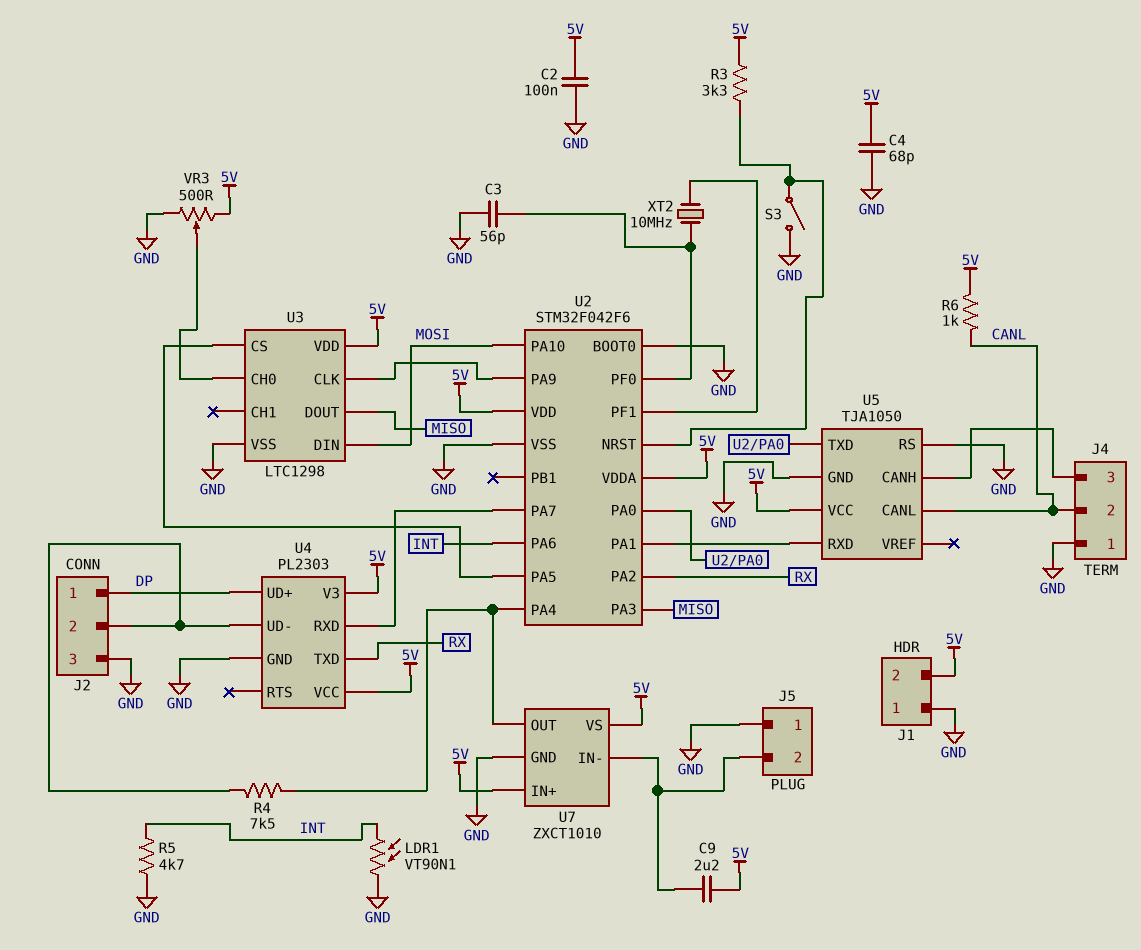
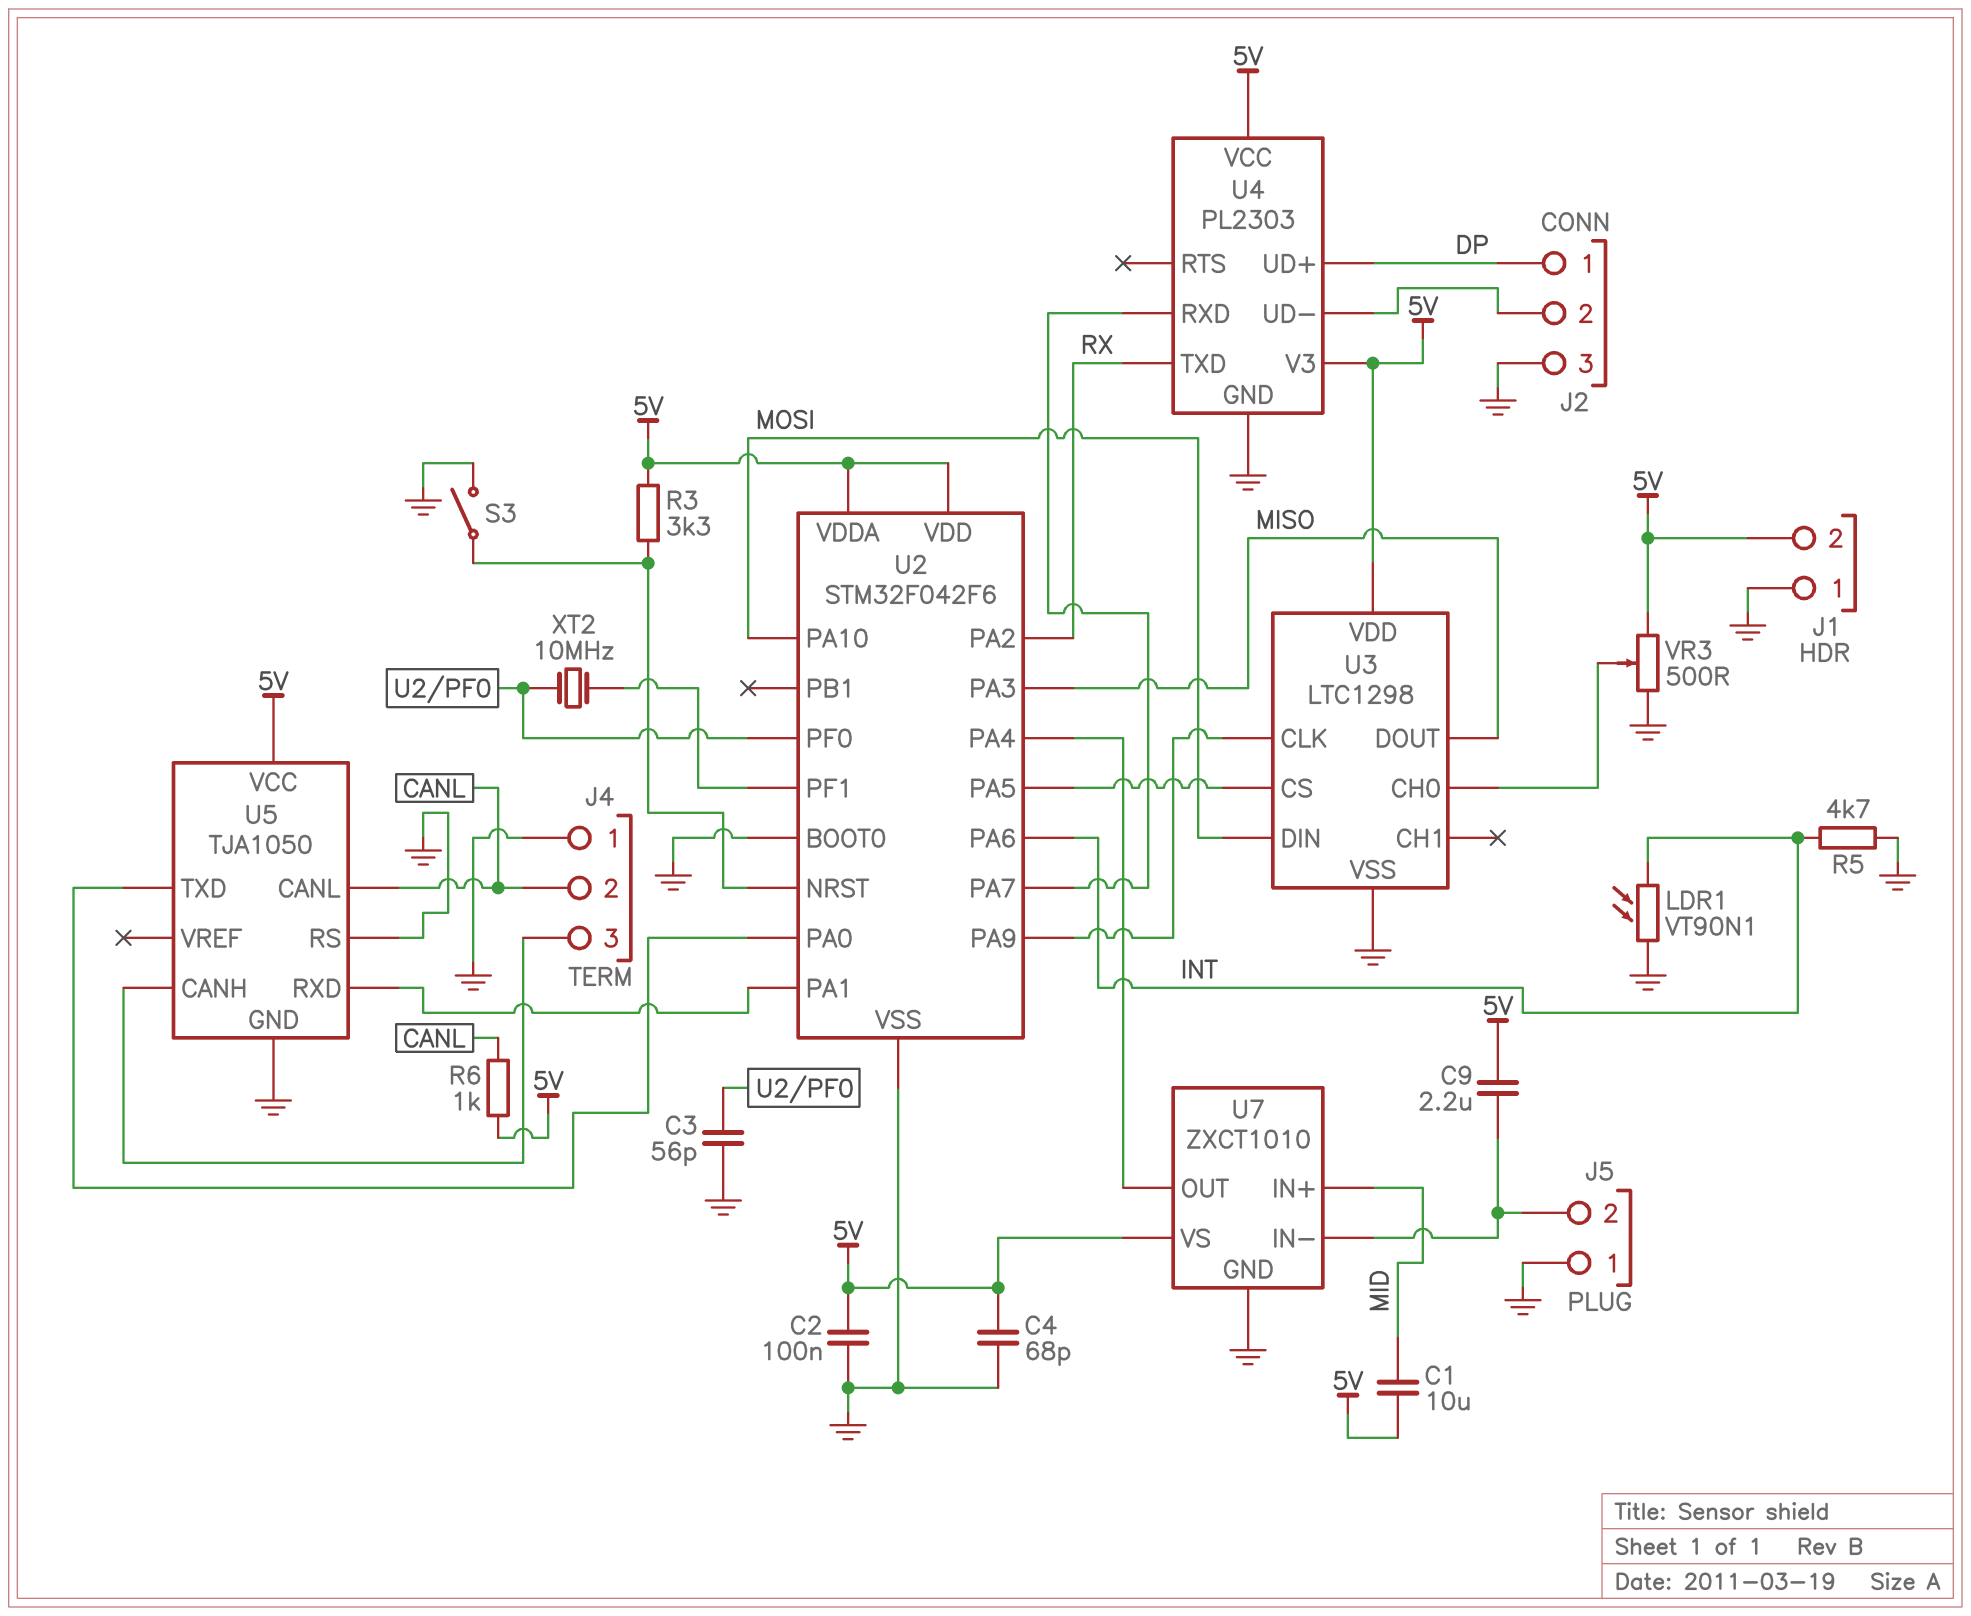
C1: none -> 10uF (5V, MID)
R4: 7.5k (J2/2, U2/PA4) -> none
U7 pin IN+: 5V -> MID

